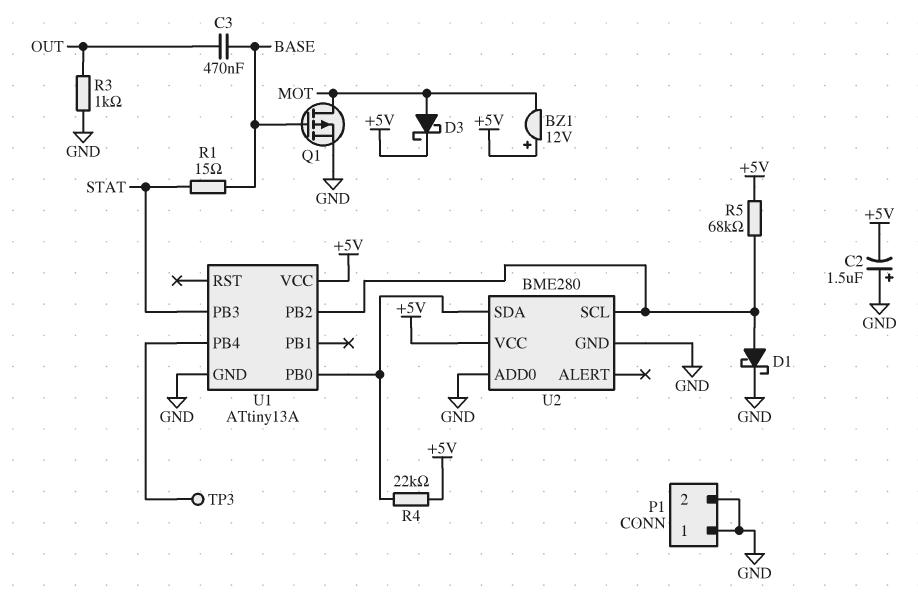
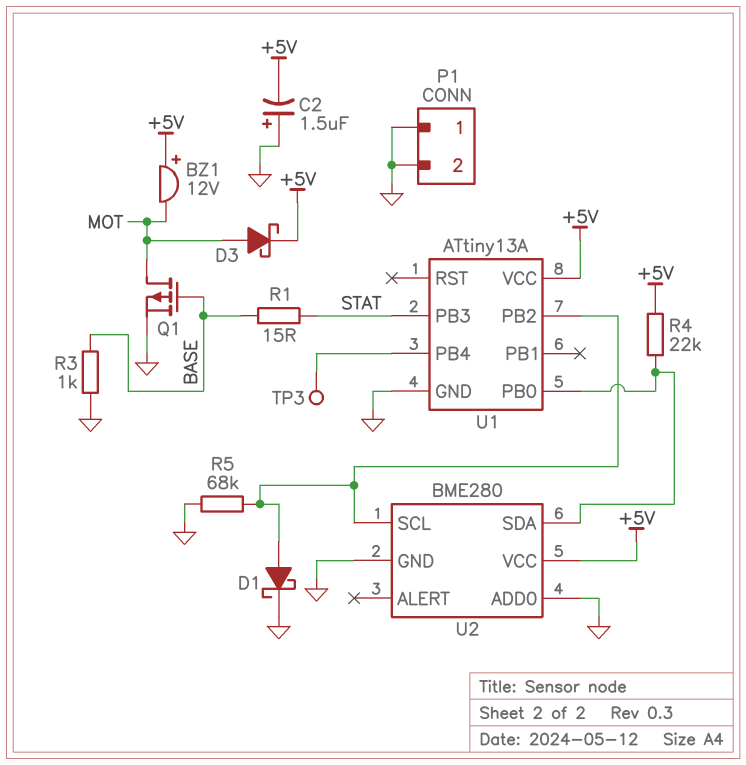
C3: 470nF (BASE, OUT) -> none
R3: 1k (GND, OUT) -> 1k (BASE, GND)
R5: 68k (+5V, U1/PB2) -> 68k (GND, U1/PB2)

